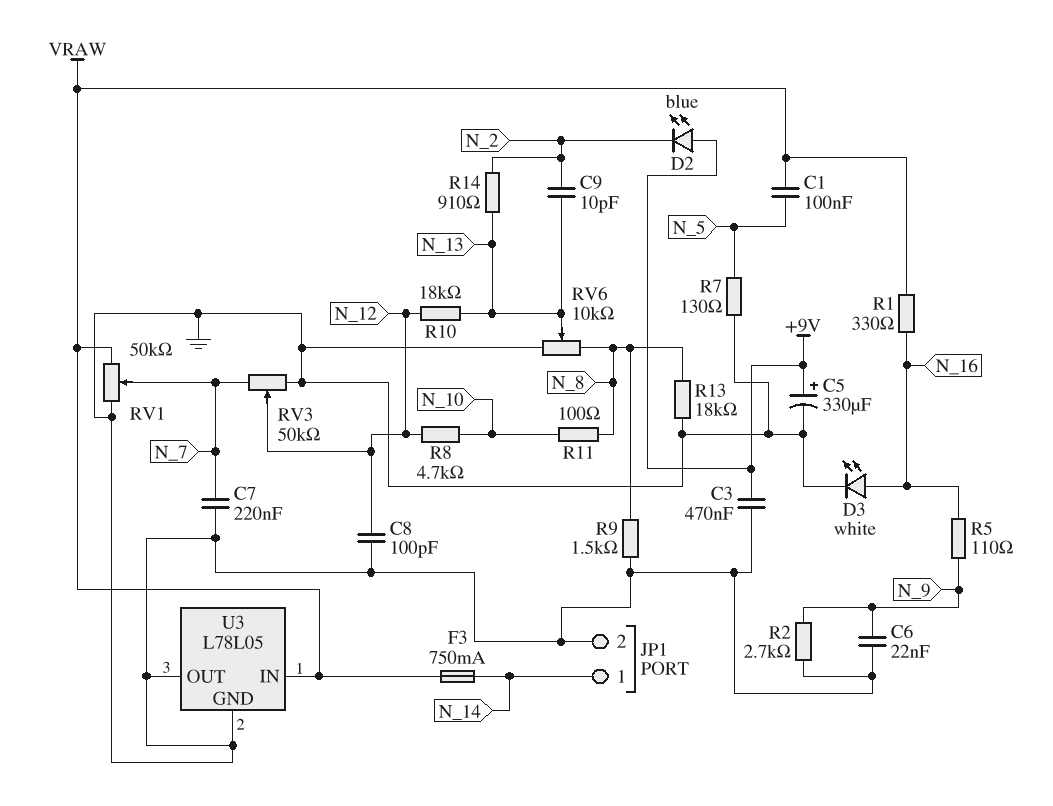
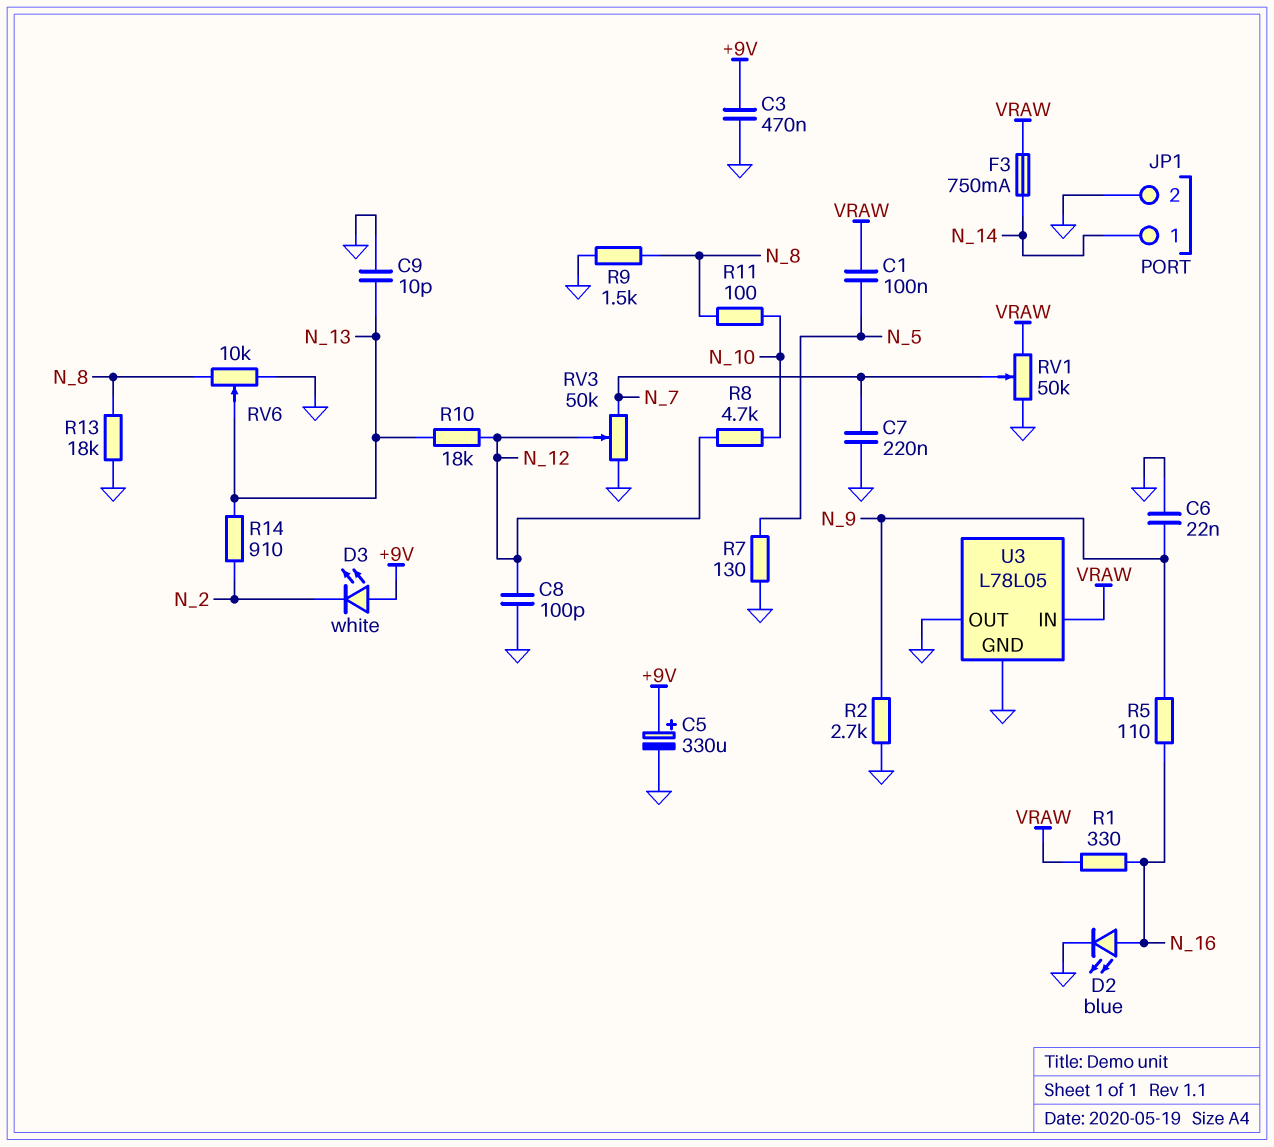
C9: 10pF (N_2, N_13) -> 10pF (GND, N_13)
D2: LED blue (A +9V, K N_2) -> LED blue (A N_16, K GND)
D3: LED white (A N_16, K GND) -> LED white (A +9V, K N_2)

